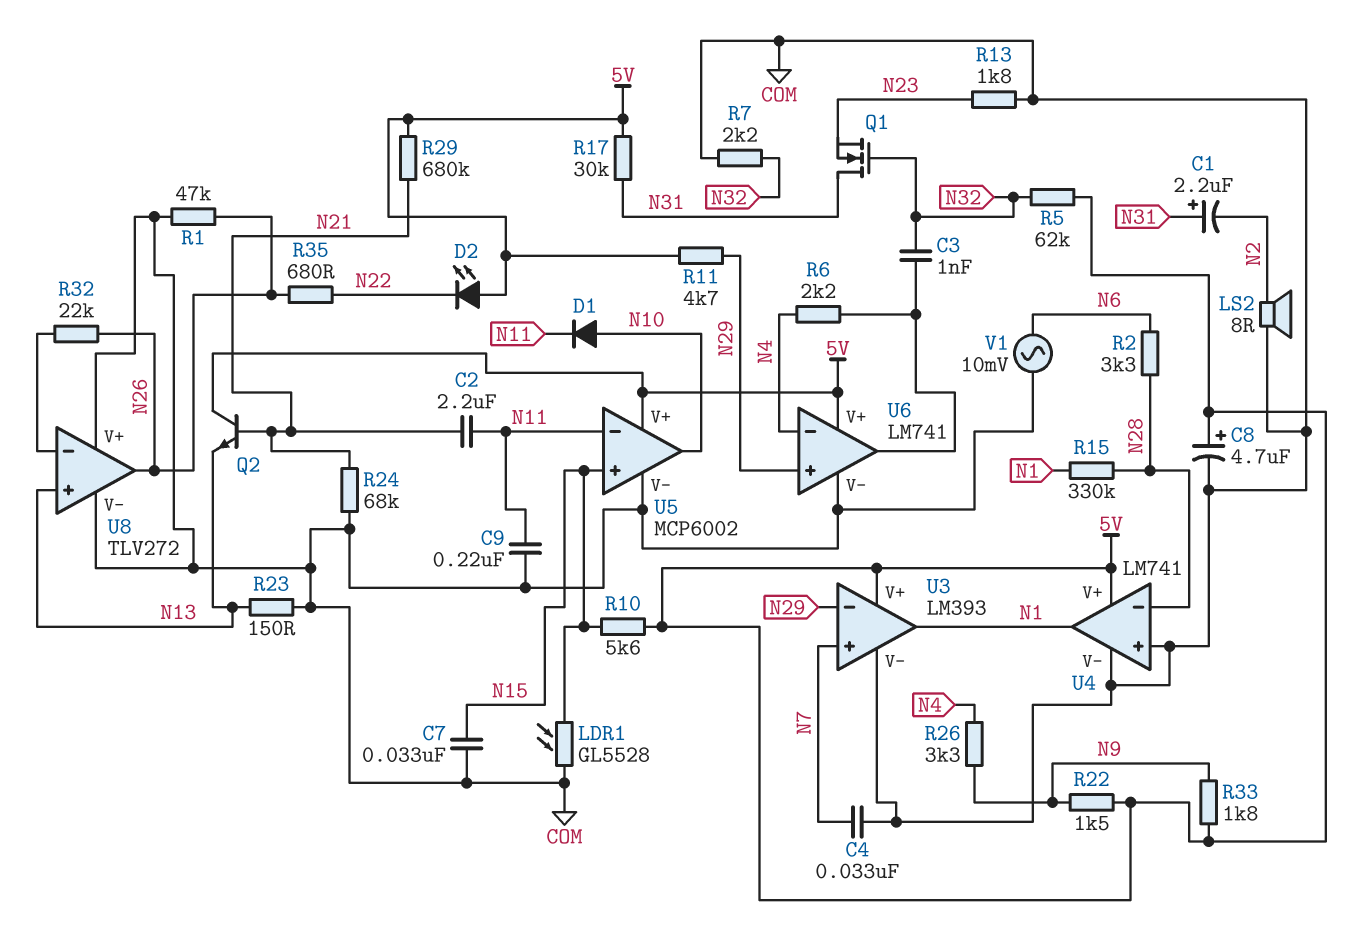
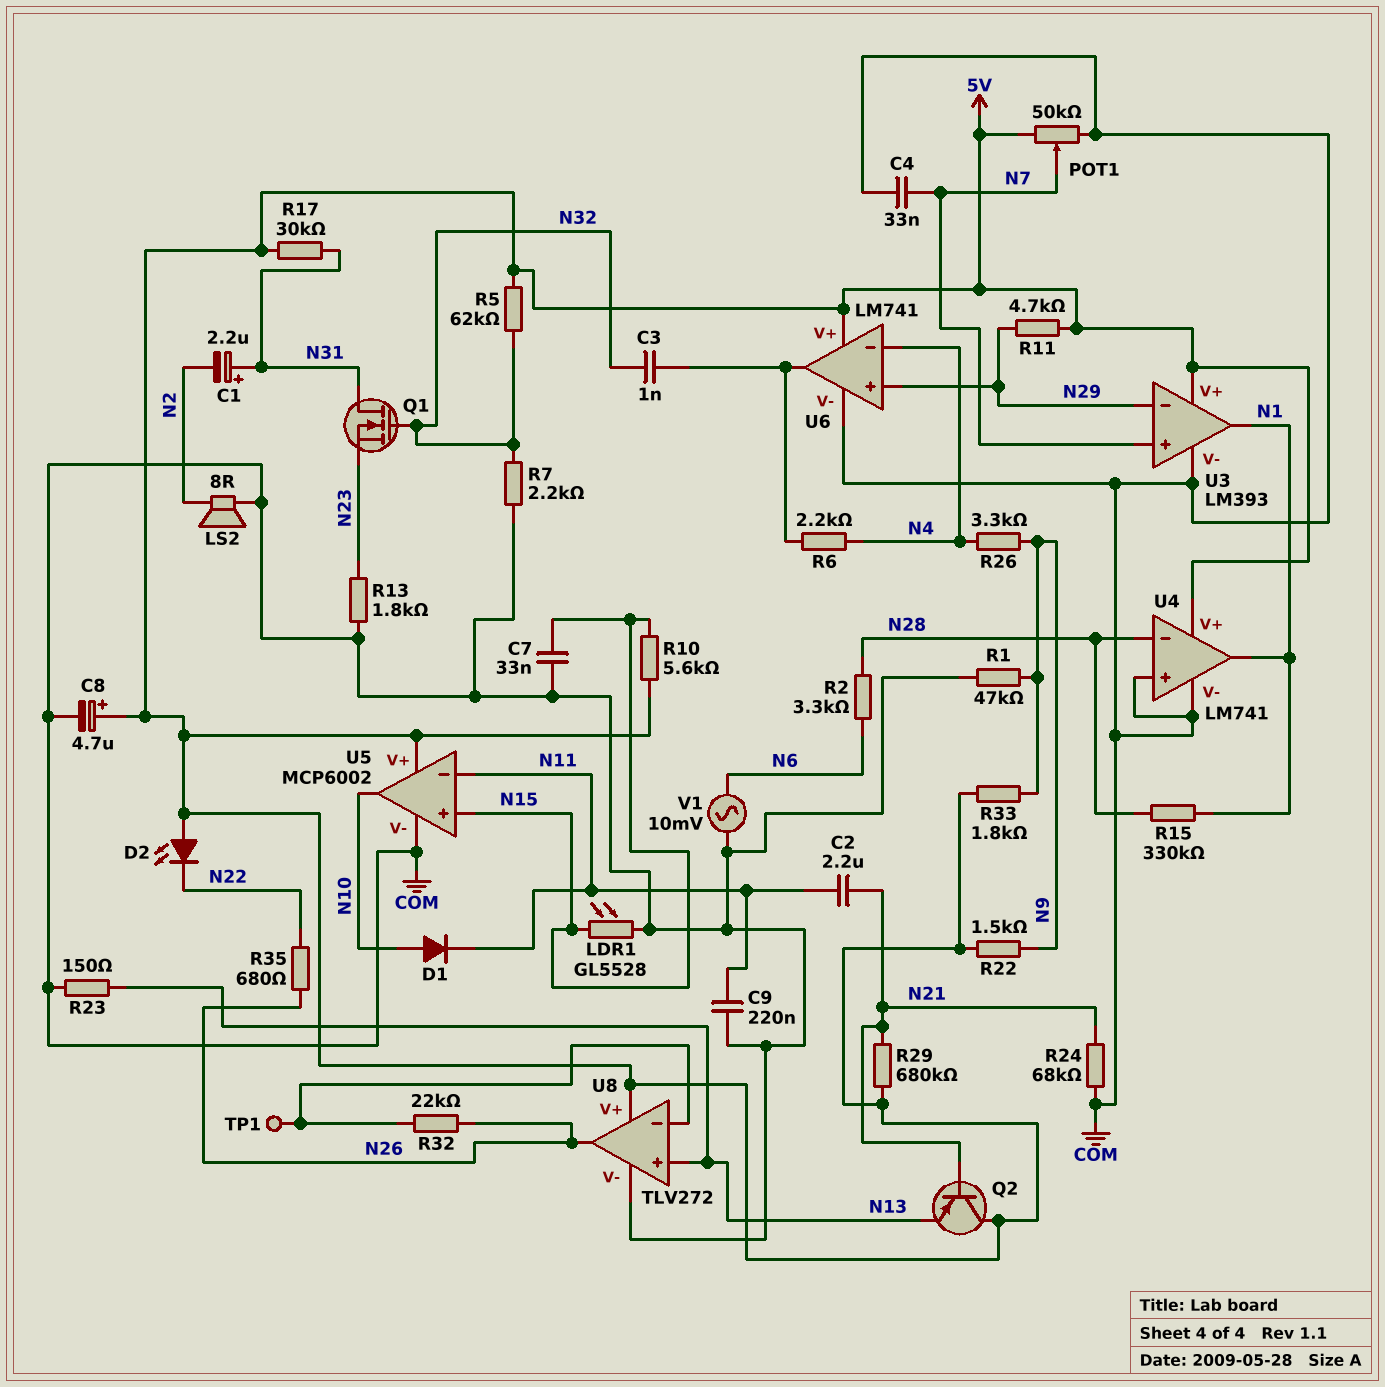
POT1: none -> 50k (5V, COM, wiper N7)
Q2: NPN (B N21, C 5V, E N13) -> PNP (B N21, C 5V, E N13)
R1: 47k (COM, N26) -> 47k (COM, N9)
TP1: none -> test point (U8/in-)
U8 pin V+: COM -> 5V

